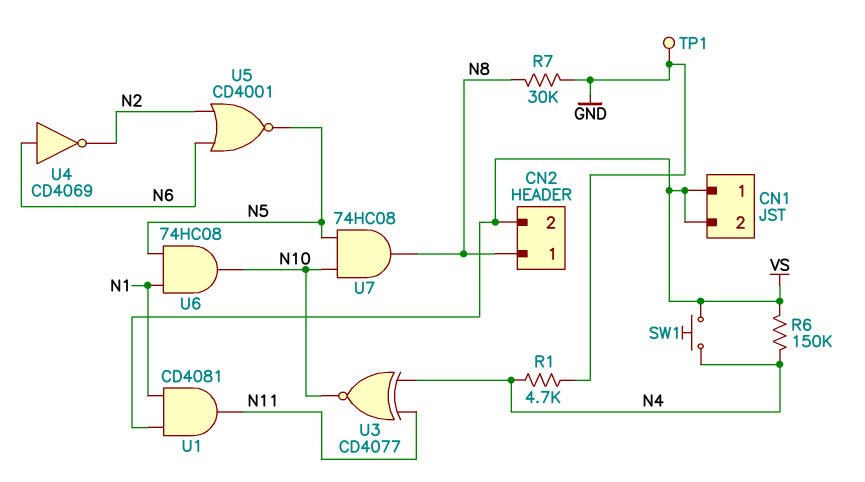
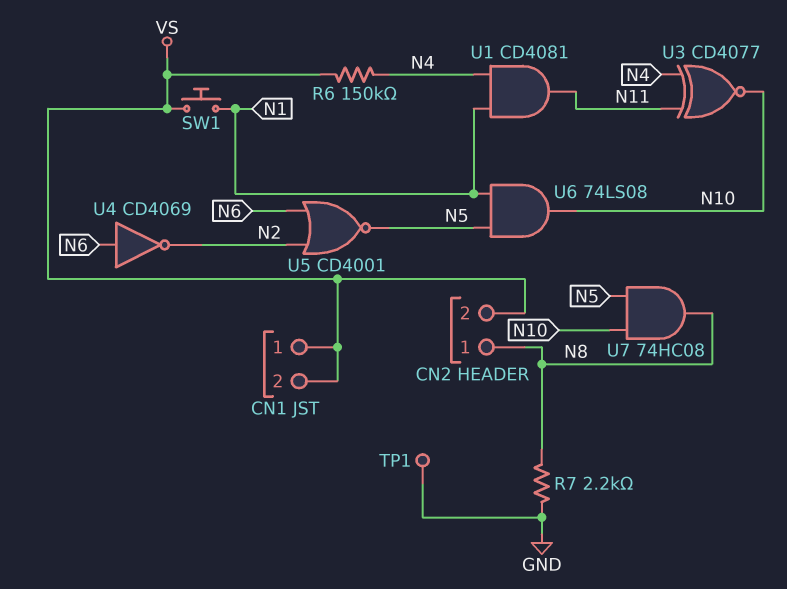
R1: 4.7k (GND, N4) -> none
R7: 30k (GND, N8) -> 2.2k (GND, N8)
SW1: button (N4, VS) -> button (N1, VS)
U1: AND CD4081 (in N1, in VS, out N11) -> AND CD4081 (in N1, in N4, out N11)
U6: AND 74HC08 (in N1, in N5, out N10) -> AND 74LS08 (in N1, in N5, out N10)

